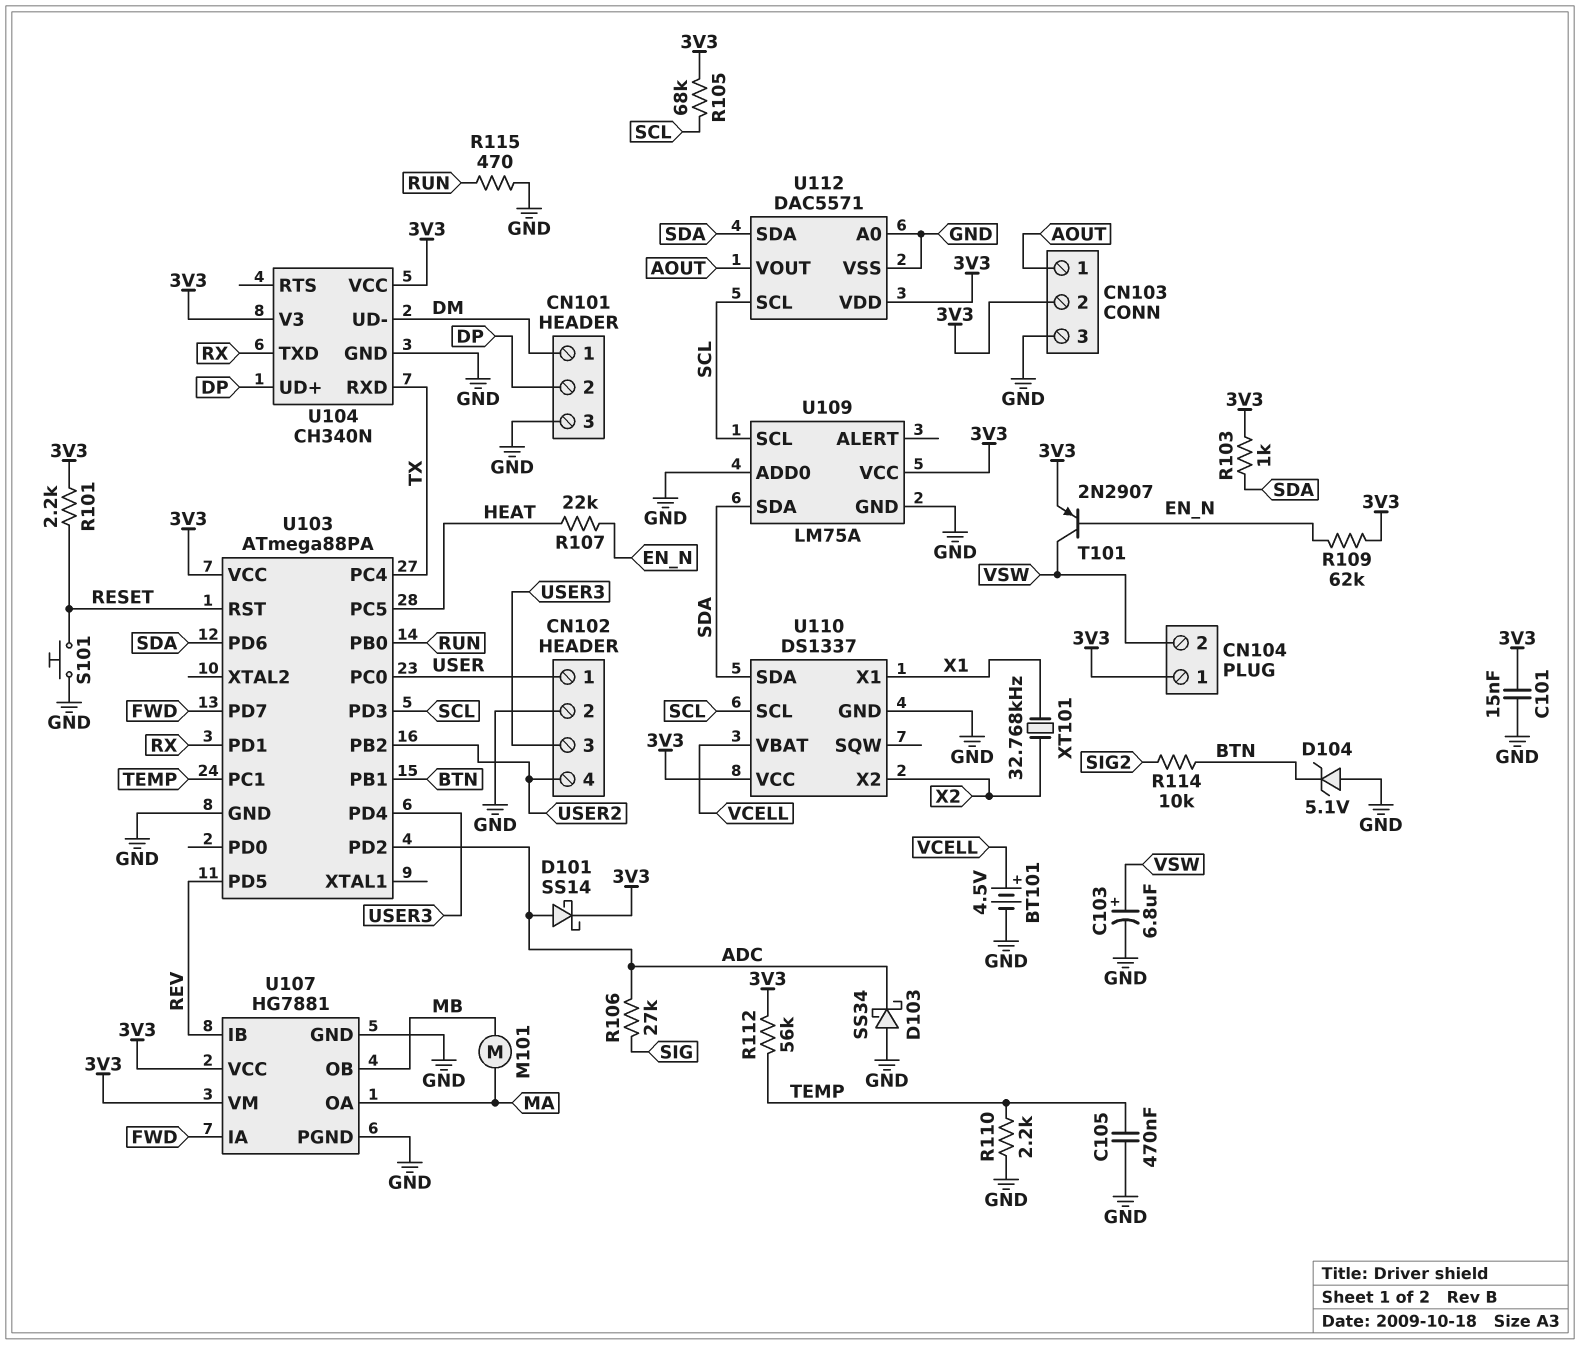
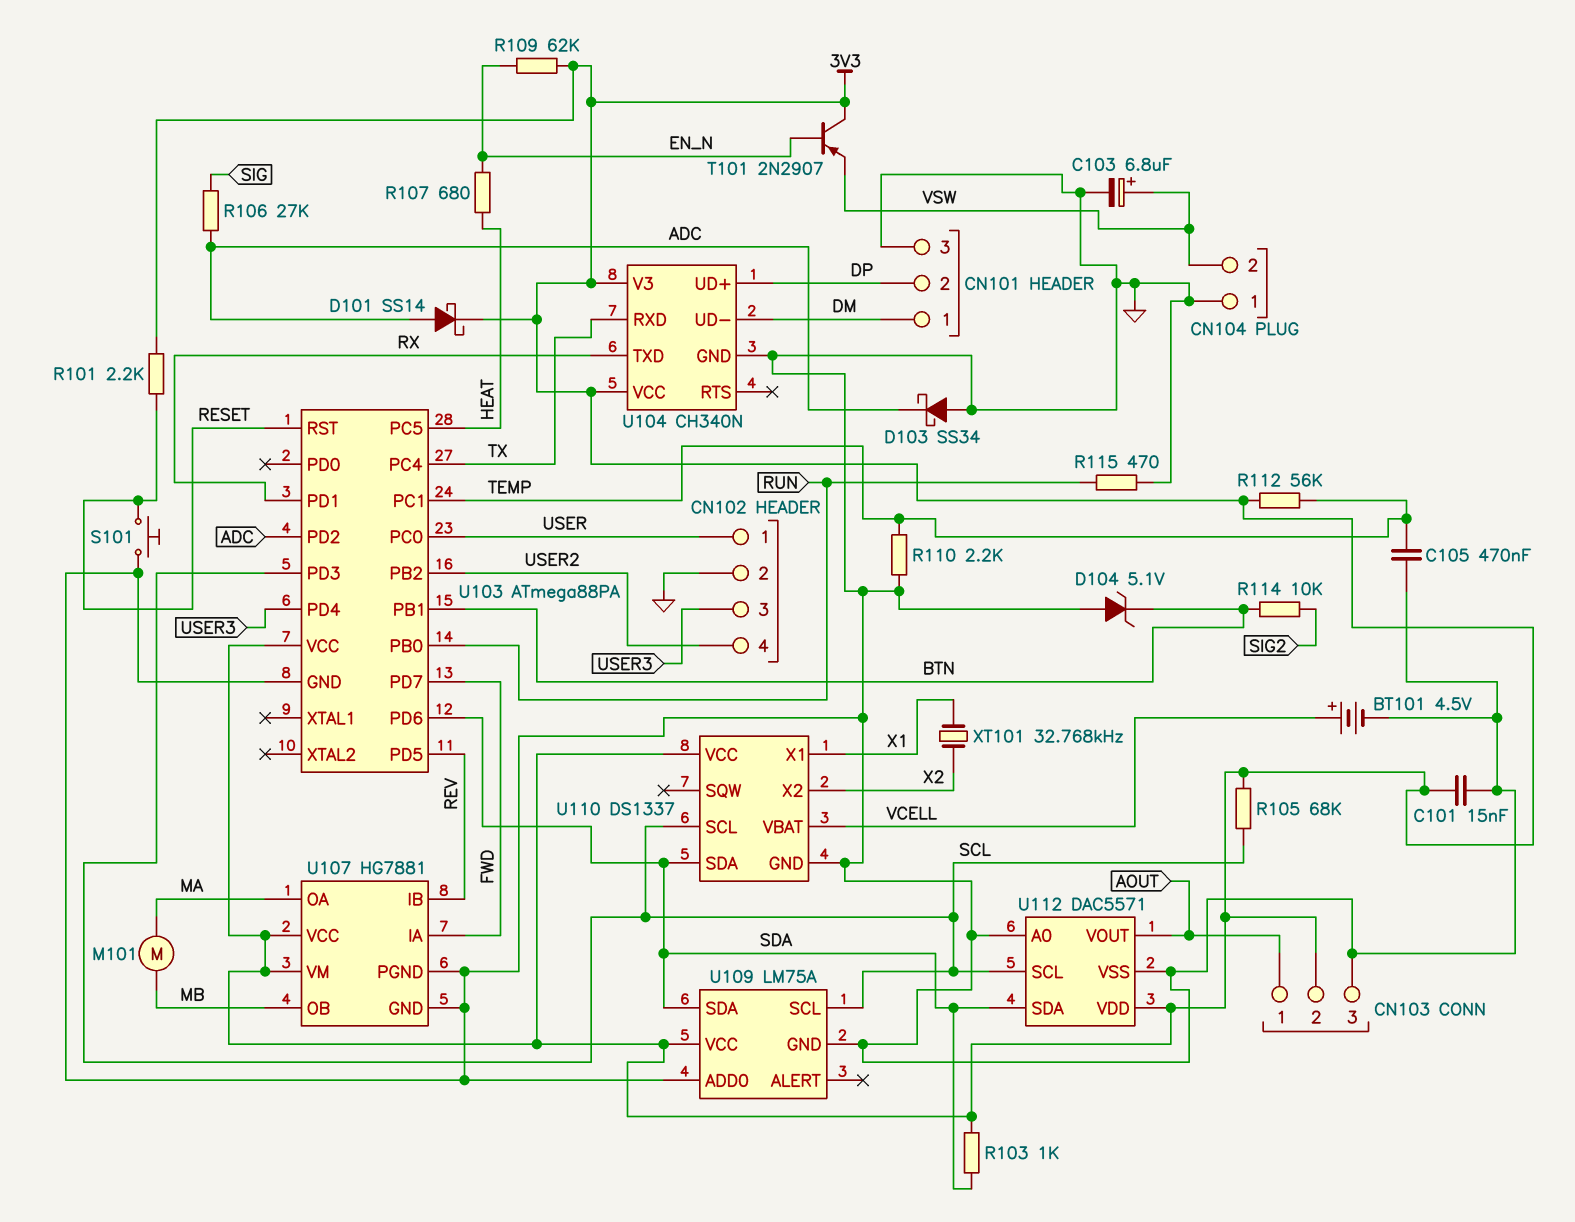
CN104 pin 1: 3V3 -> GND
R107: 22k (EN_N, HEAT) -> 680 (EN_N, HEAT)
T101: PNP 2N2907 (B EN_N, C VSW, E 3V3) -> PNP 2N2907 (B EN_N, C 3V3, E VSW)

